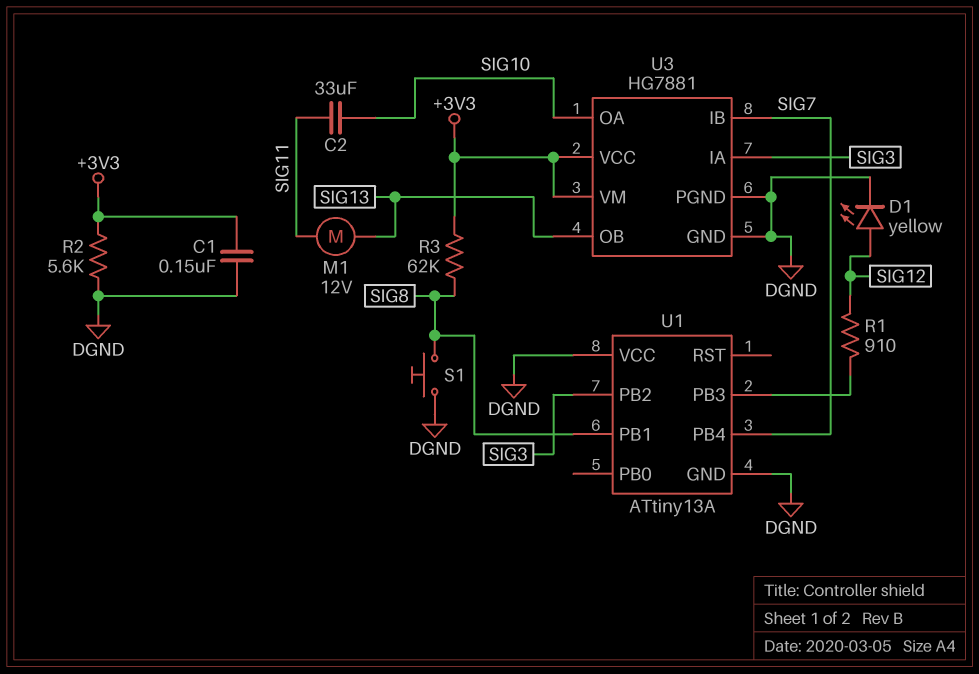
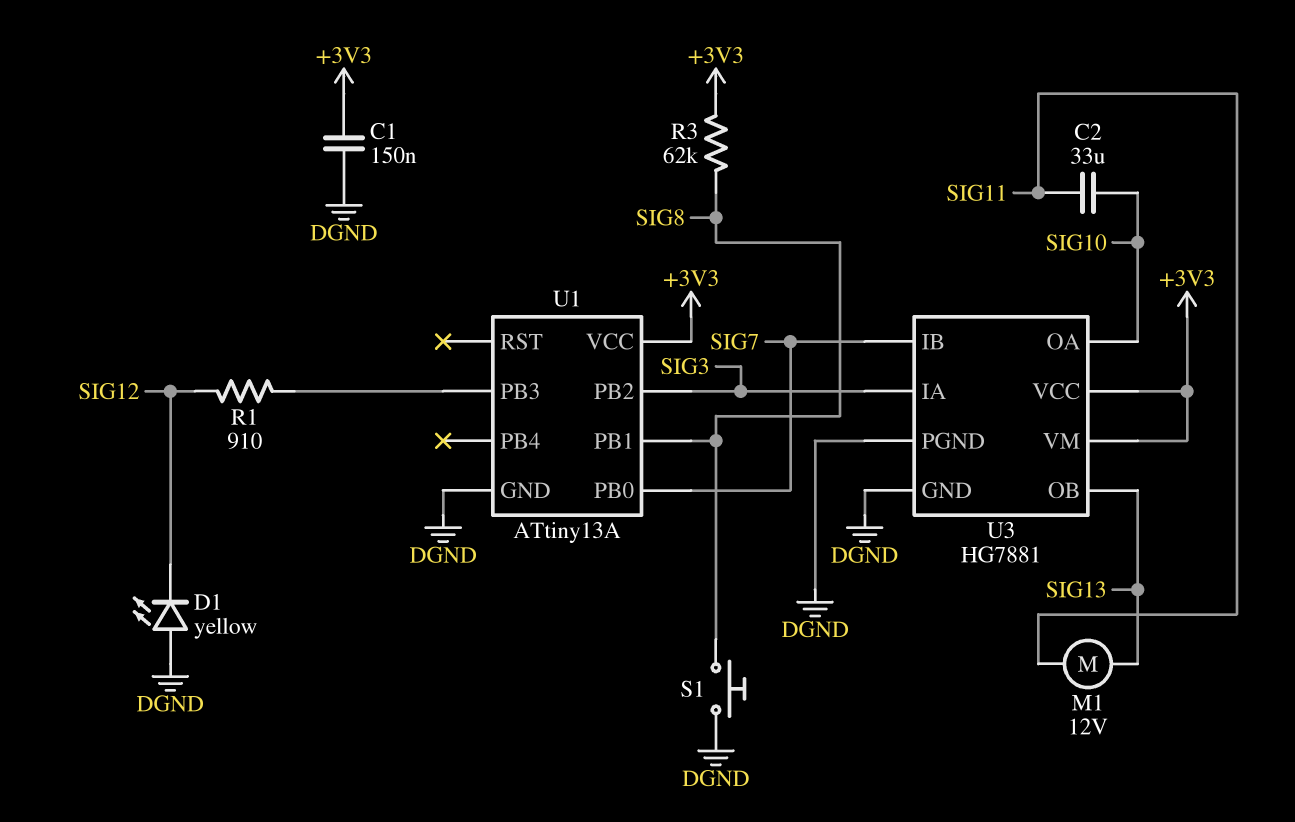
D1: LED yellow (A SIG12, K DGND) -> LED yellow (A DGND, K SIG12)
R2: 5.6k (+3V3, DGND) -> none
U1 pin PB0: none -> SIG7
U1 pin PB4: SIG7 -> none
U1 pin VCC: DGND -> +3V3

